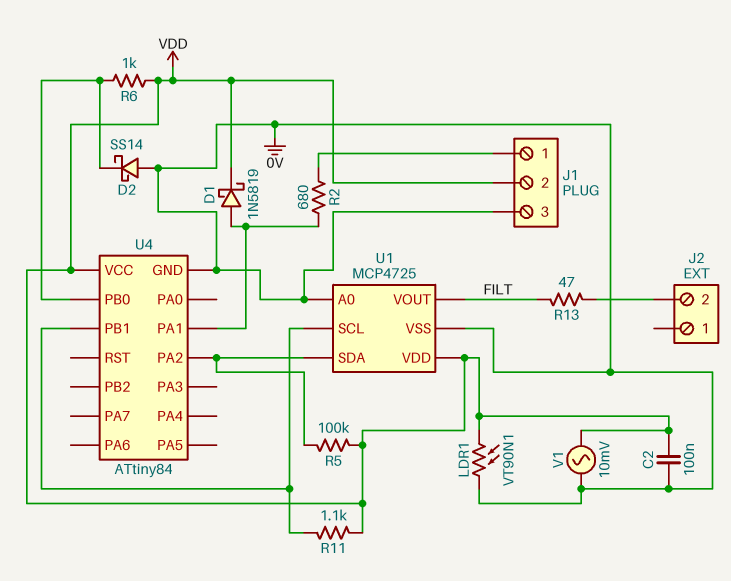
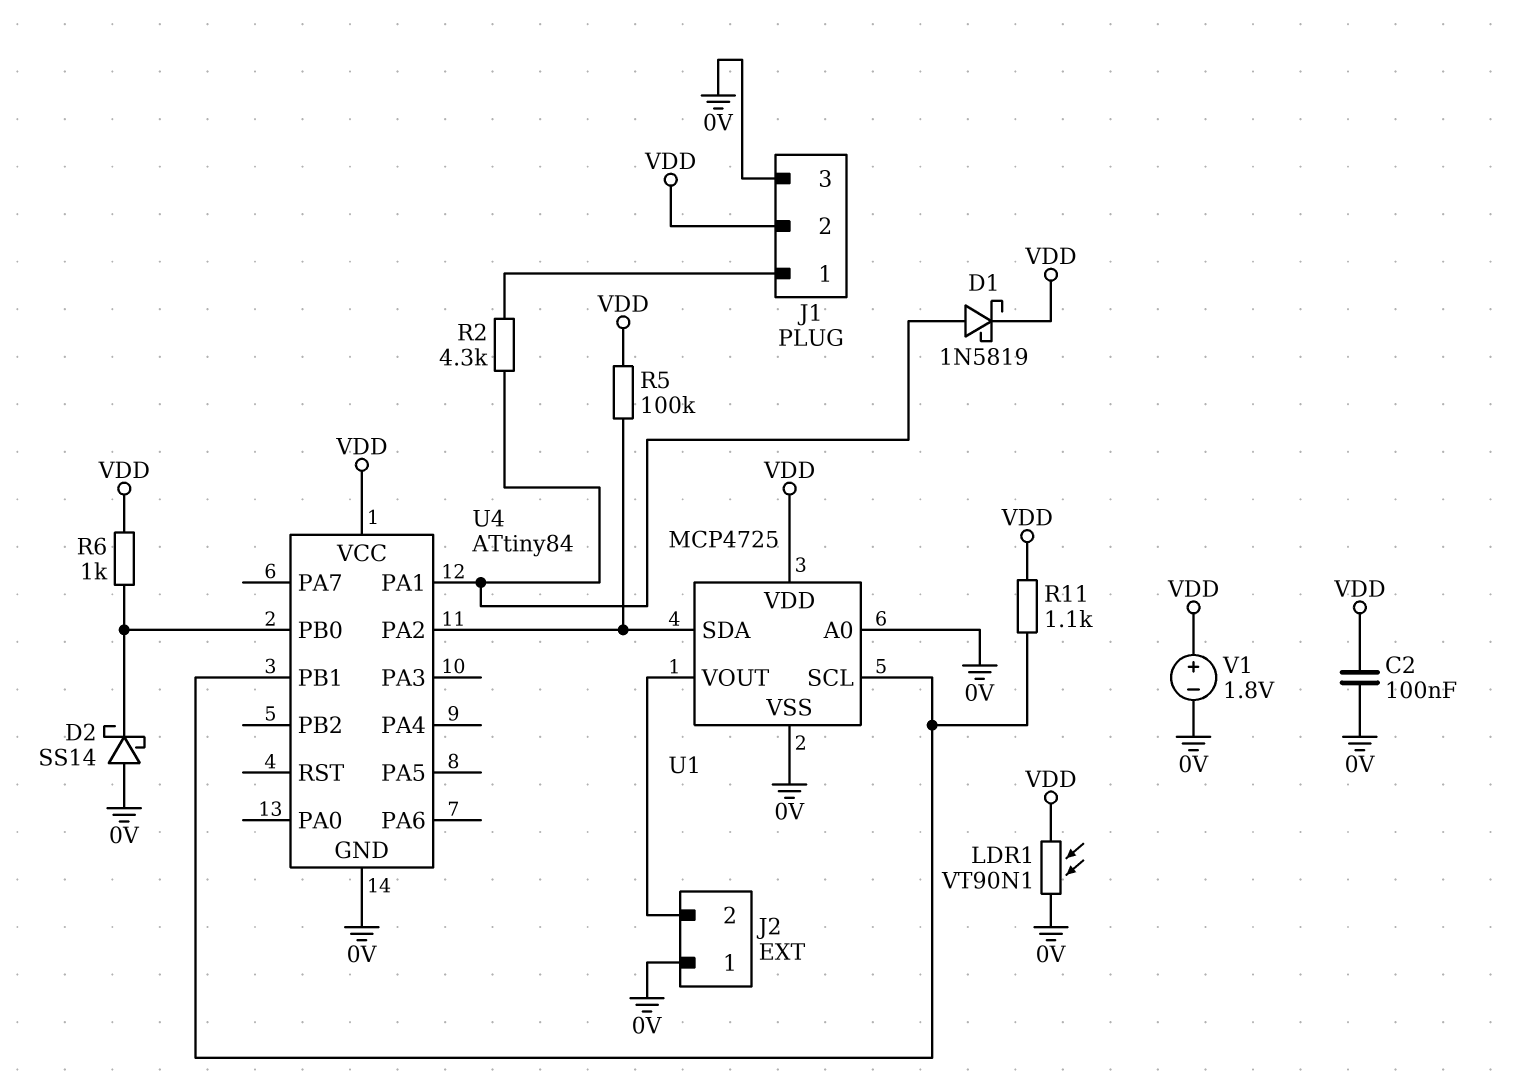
J2 pin 1: none -> 0V
R2: 680 (J1/1, U4/PA1) -> 4.3k (J1/1, U4/PA1)
R13: 47 (FILT, J2/2) -> none
U1 pin VOUT: FILT -> J2/2
V1: AC 10mV (0V, VDD) -> 1.8V (plus VDD, minus 0V)

